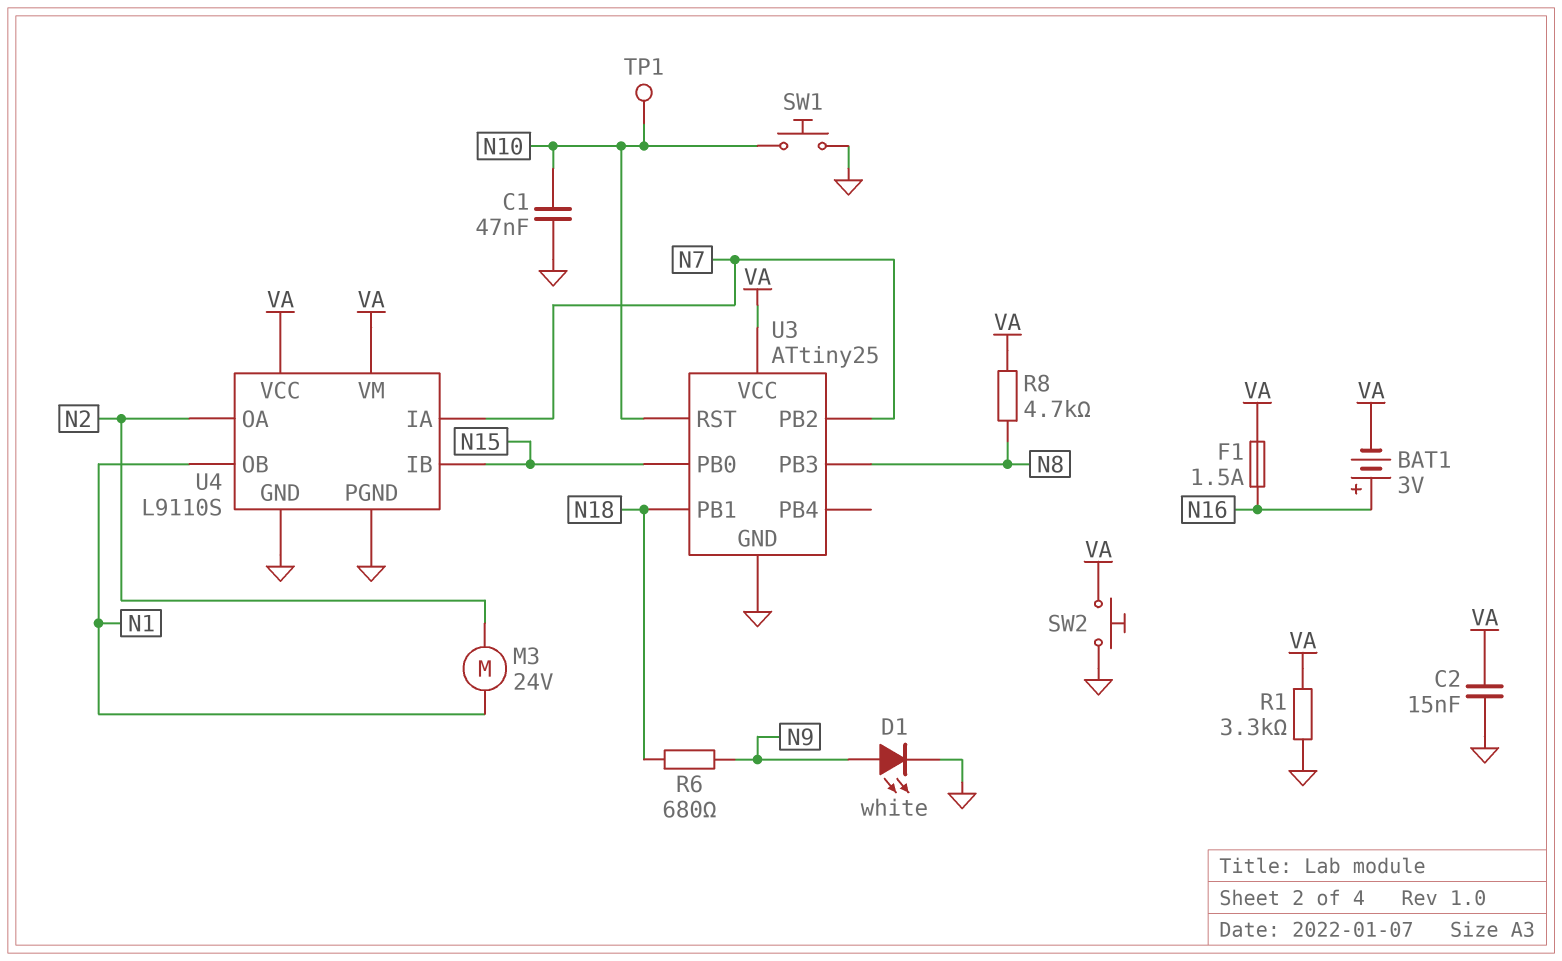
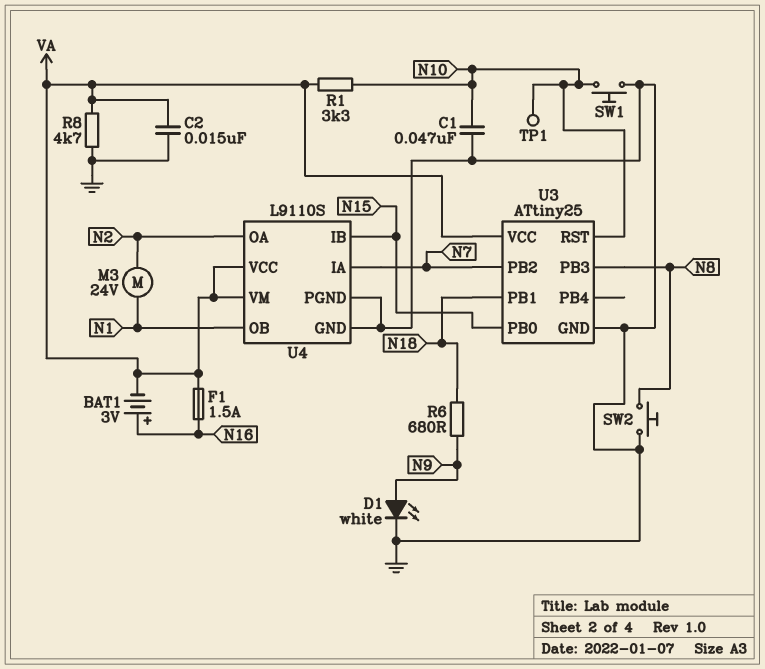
R1: 3.3k (GND, VA) -> 3.3k (N10, VA)
R8: 4.7k (N8, VA) -> 4.7k (GND, VA)
SW2: button (GND, VA) -> button (GND, N8)

